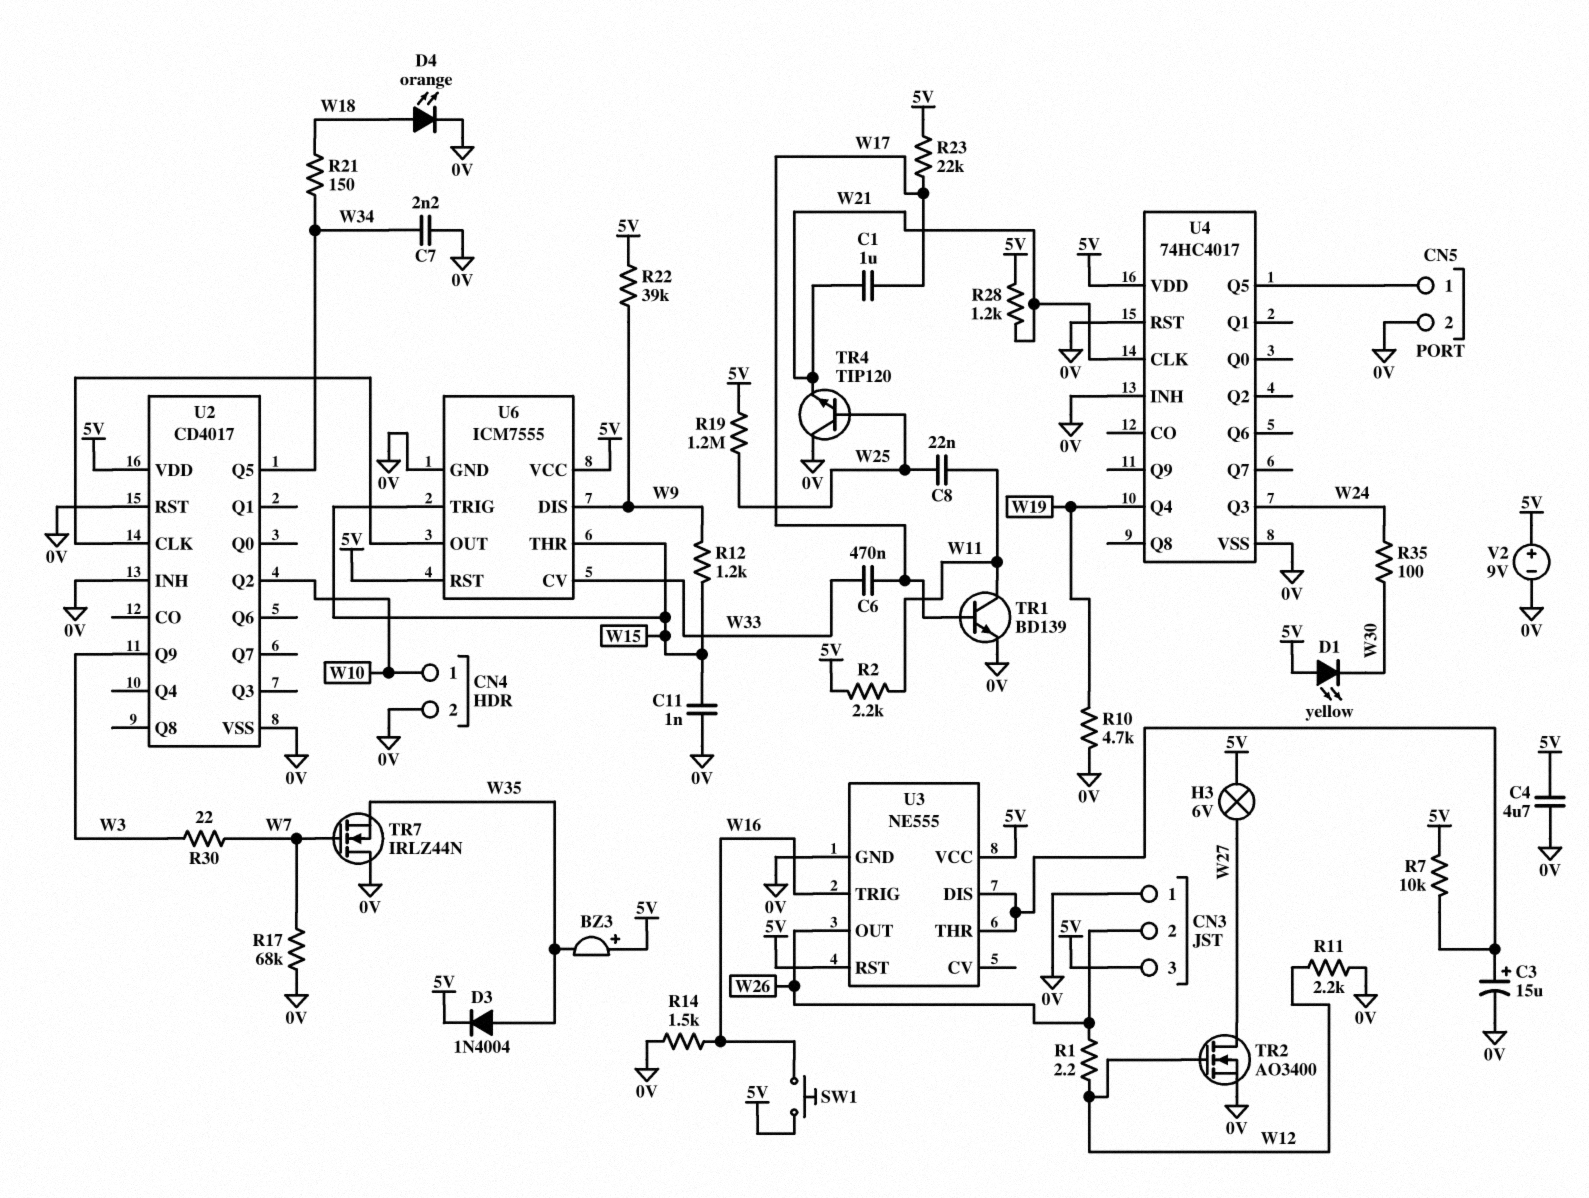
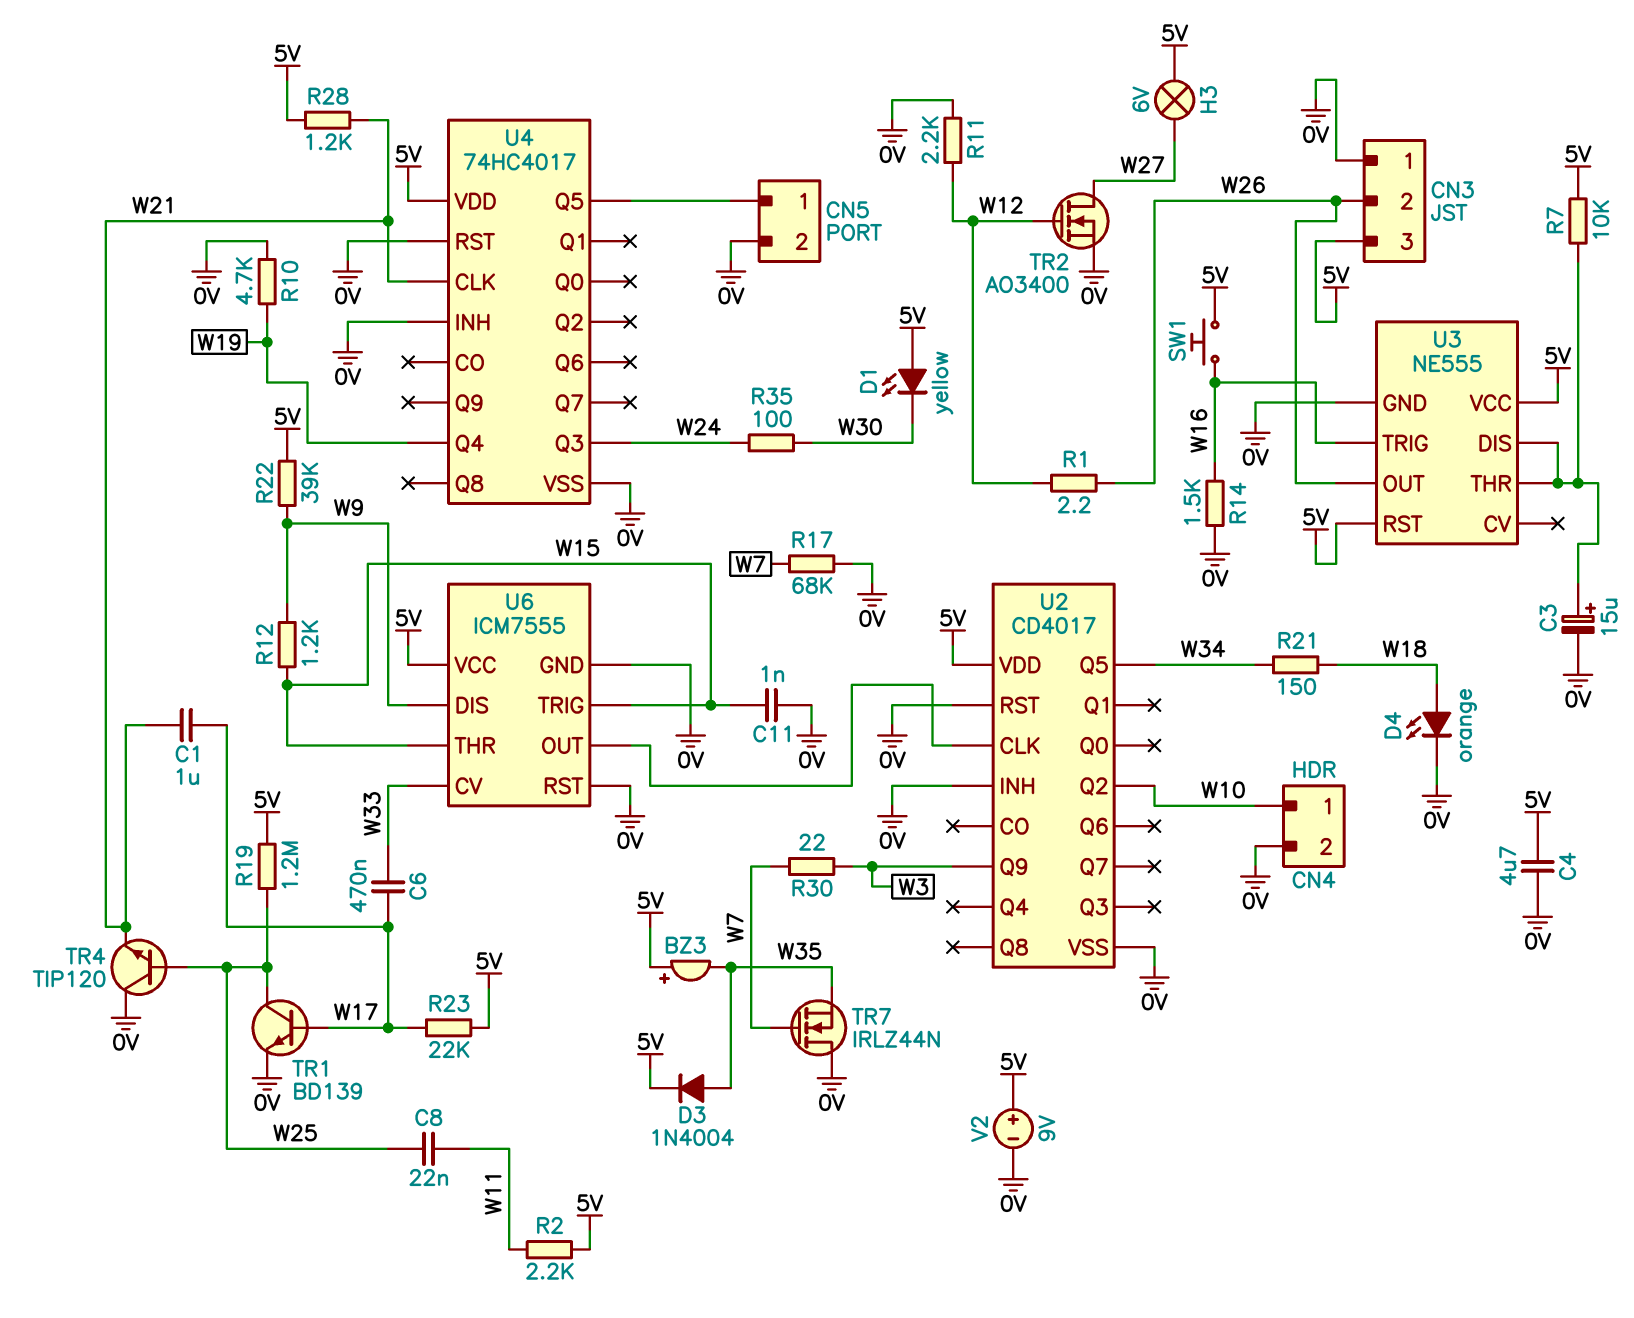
C7: 2.2nF (0V, W34) -> none
TR1: NPN BD139 (B W17, C W11, E 0V) -> NPN BD139 (B W17, C W25, E 0V)
U6 pin RST: 5V -> 0V

